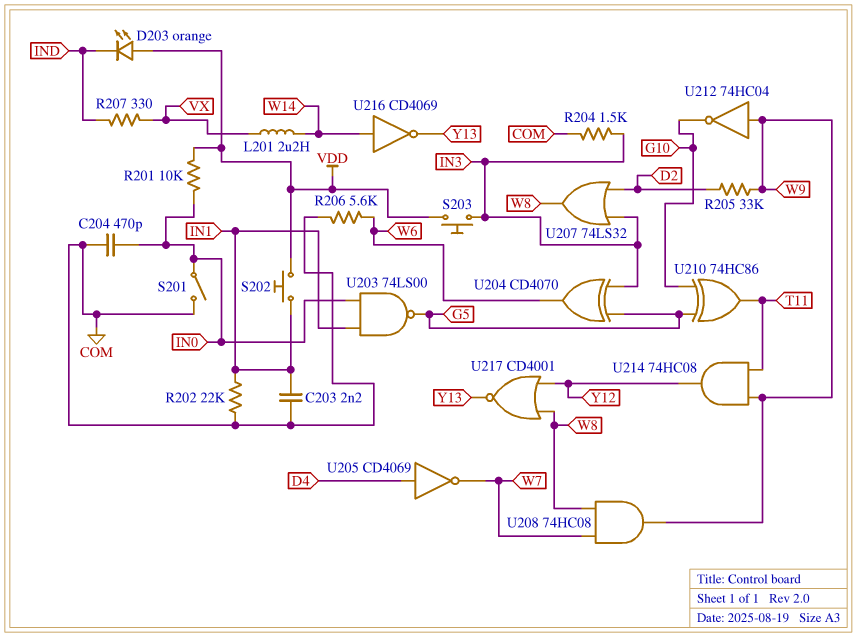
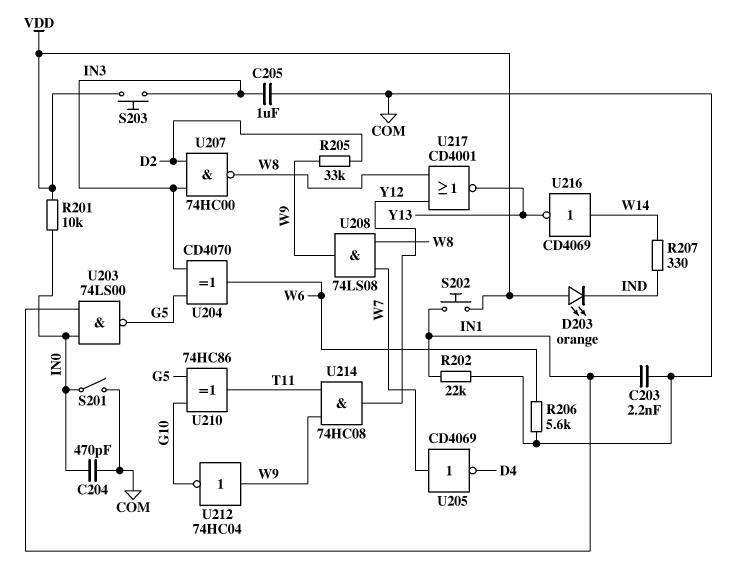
C205: none -> 1uF (COM, IN3)
L201: 2.2uH (VX, W14) -> none
R204: 1.5k (COM, IN3) -> none
R207: 330 (IND, VX) -> 330 (IND, W14)
U205: NOT CD4069 (in D4, out W7) -> NOT CD4069 (in W7, out D4)
U207: OR 74LS32 (in D2, in IN3, out W8) -> NAND 74HC00 (in D2, in IN3, out W8)
U208: AND 74HC08 (in W7, in W8, out W9) -> AND 74LS08 (in W7, in W8, out W9)

